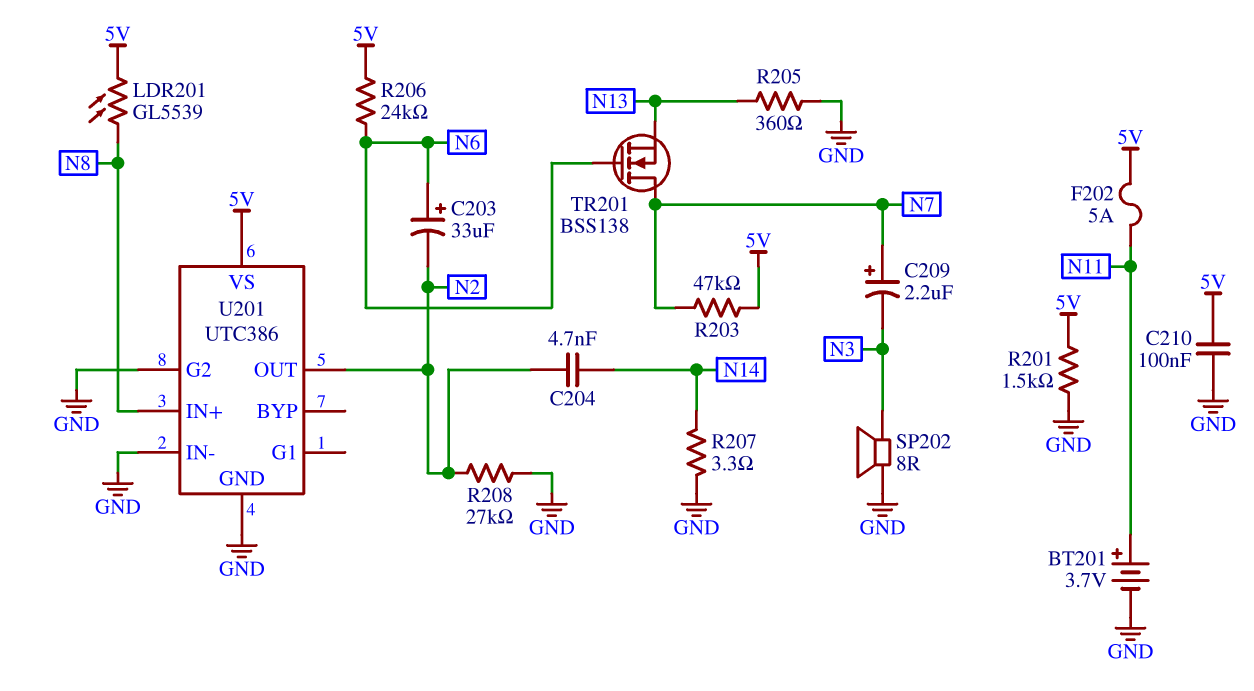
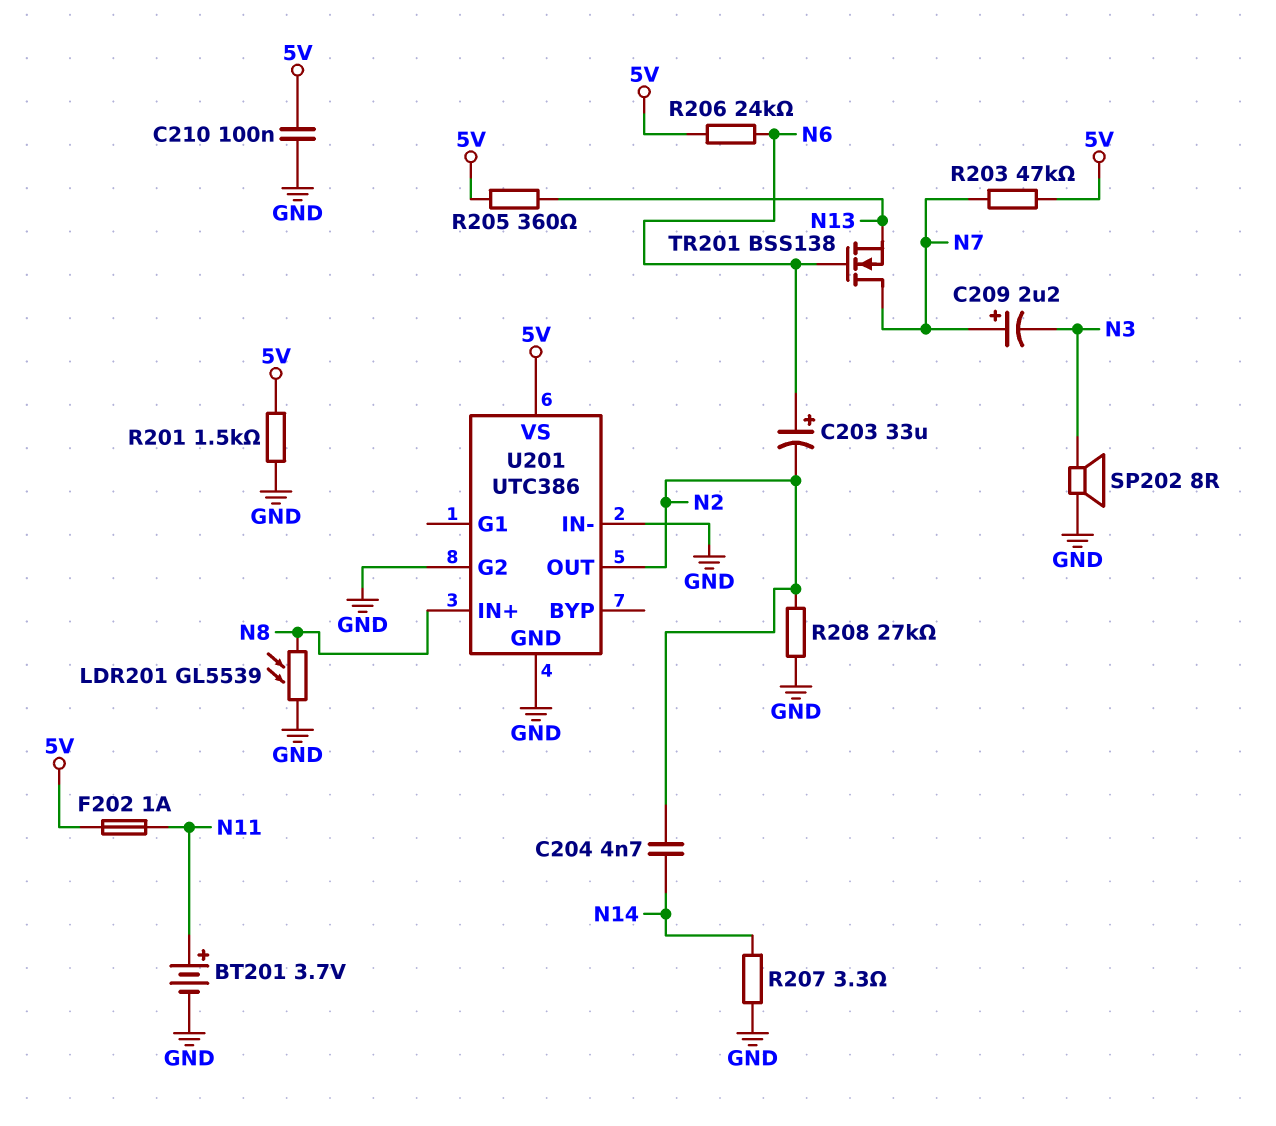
F202: 5A (5V, N11) -> 1A (5V, N11)
LDR201: GL5539 (5V, N8) -> GL5539 (GND, N8)
R205: 360 (GND, N13) -> 360 (5V, N13)

